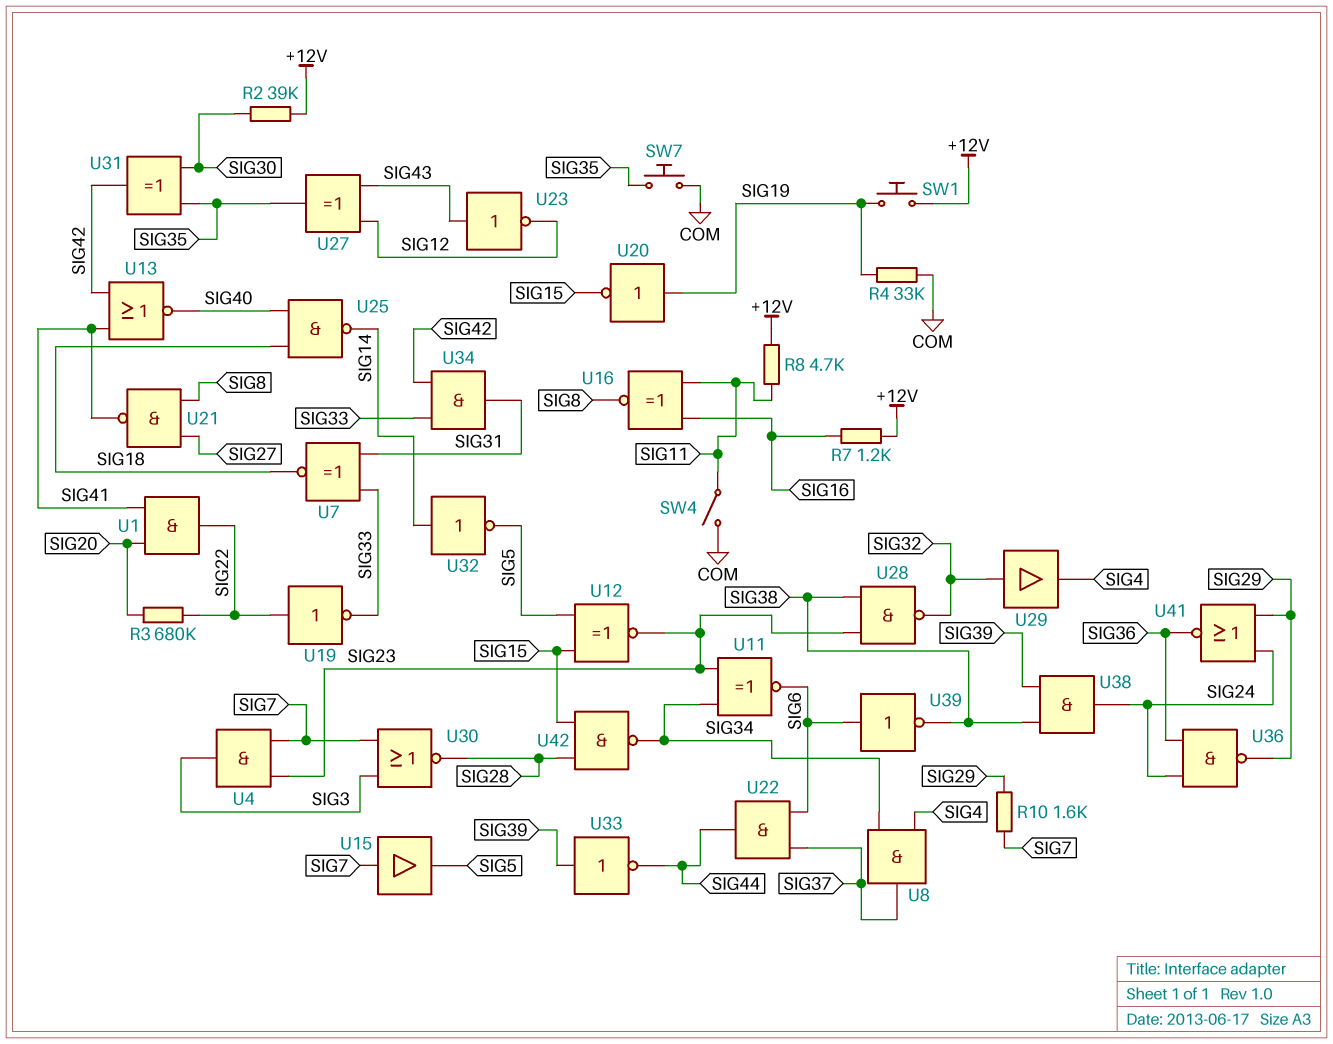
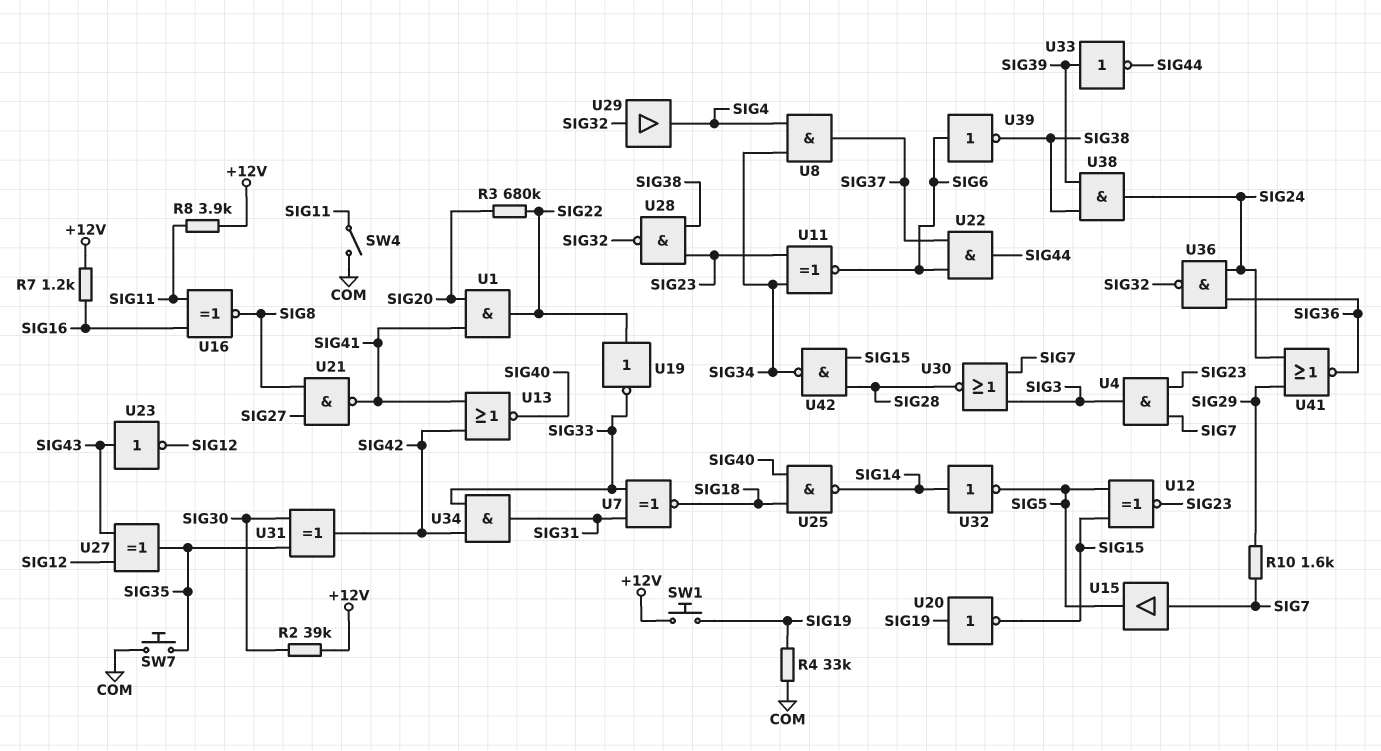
R8: 4.7k (+12V, SIG11) -> 3.9k (+12V, SIG11)
U36: NAND (in SIG24, in SIG36, out SIG29) -> NAND (in SIG24, in SIG36, out SIG32)

